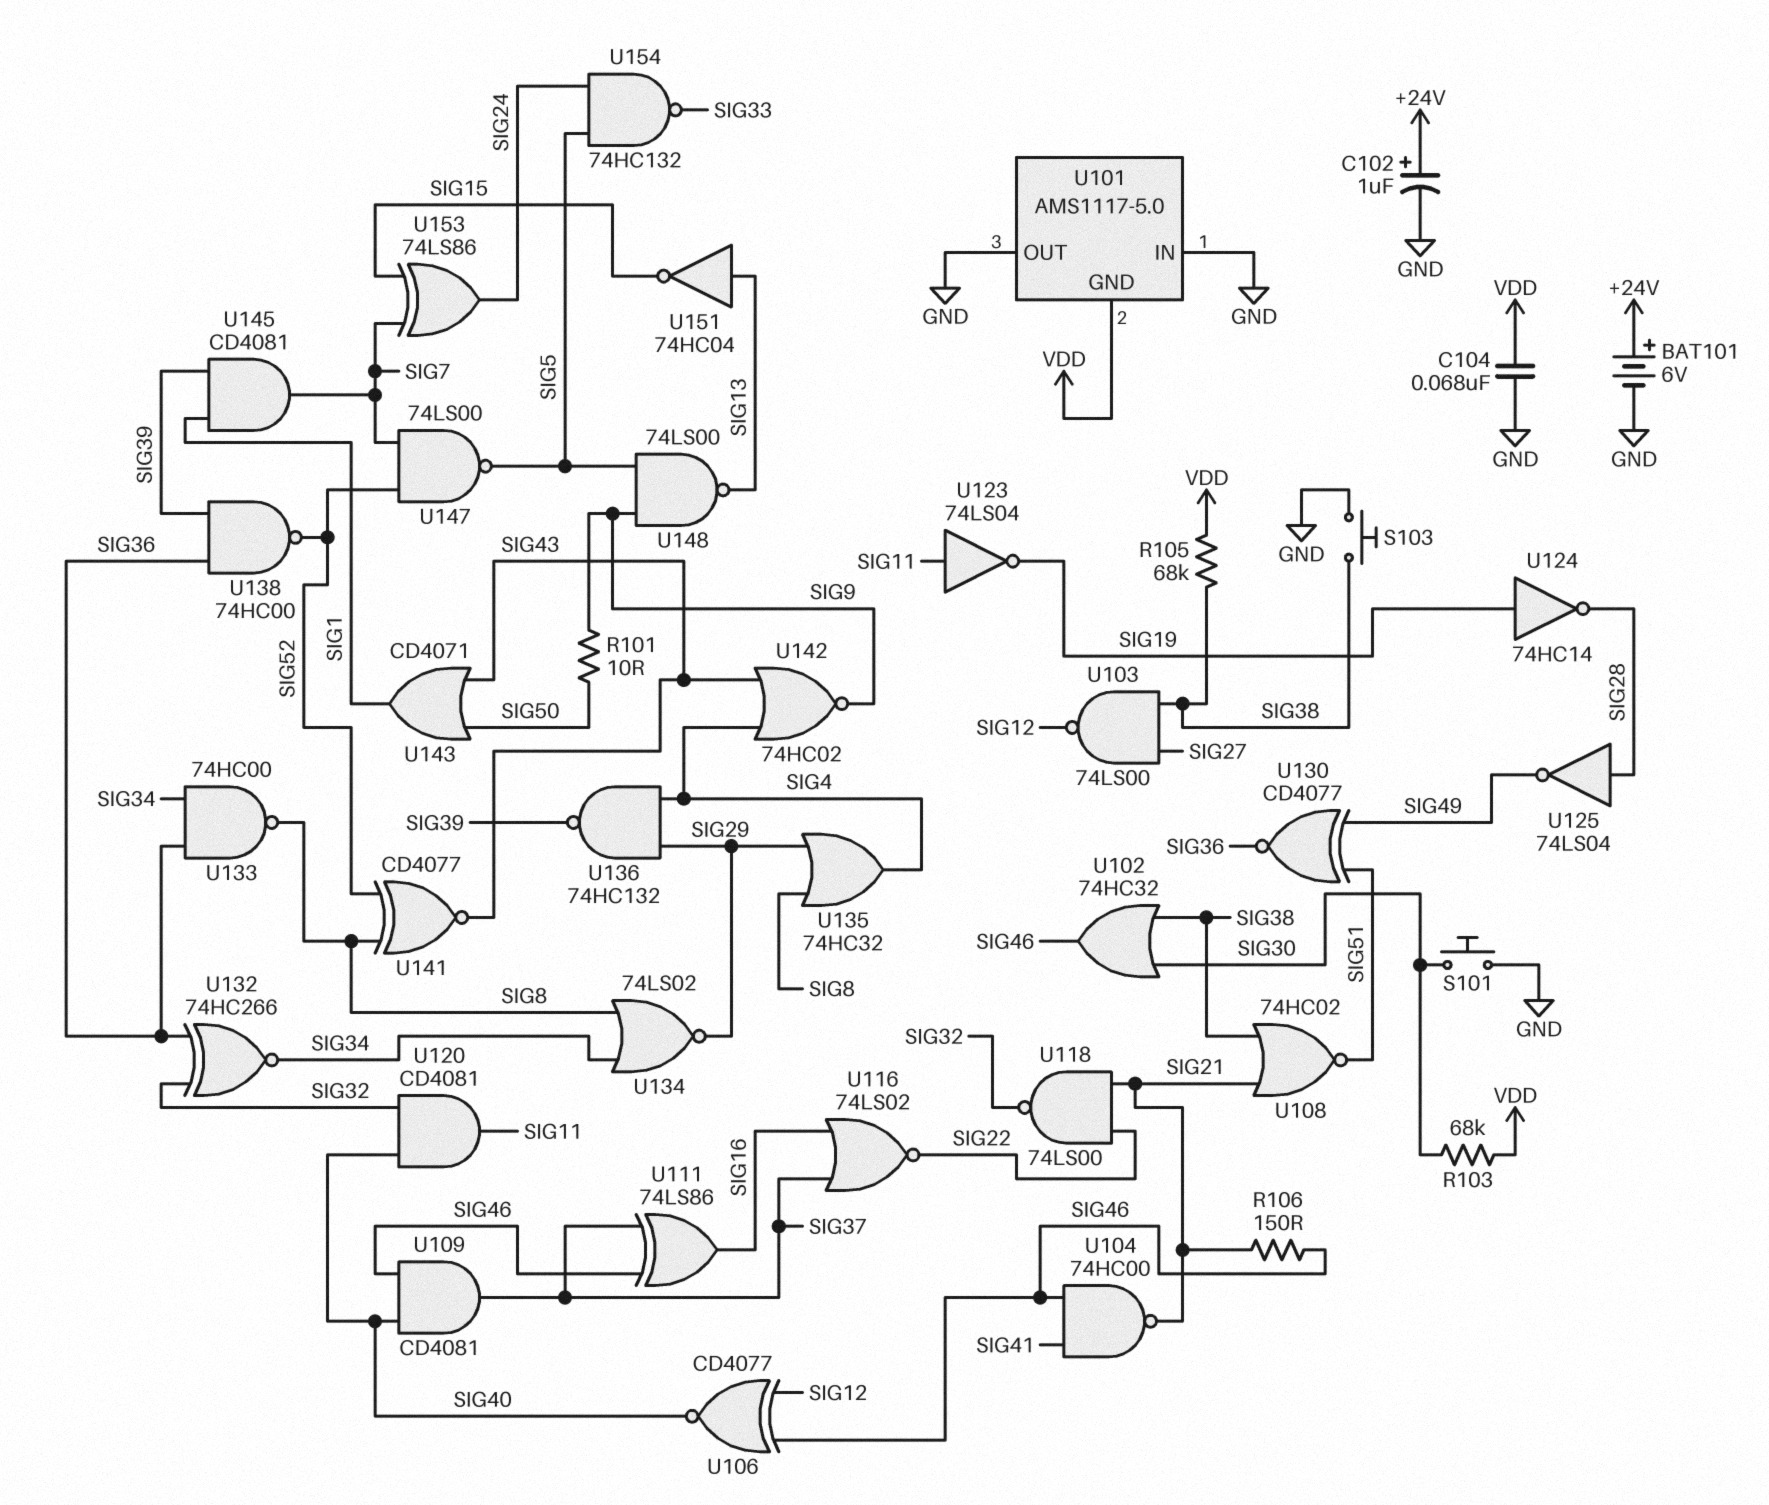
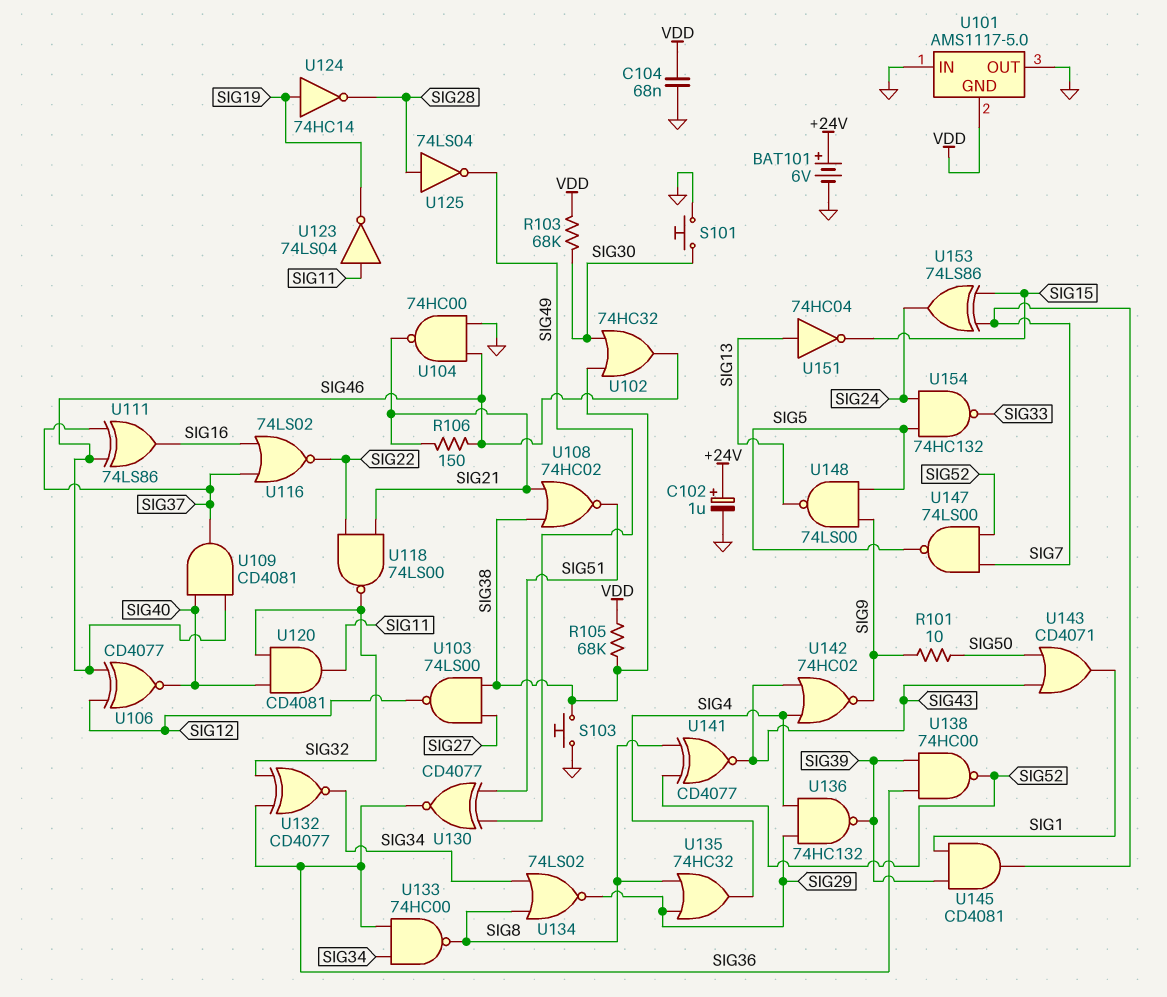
U104: NAND 74HC00 (in SIG41, in SIG46, out SIG21) -> NAND 74HC00 (in GND, in SIG46, out SIG21)
U132: XNOR 74HC266 (in SIG32, in SIG36, out SIG34) -> XNOR CD4077 (in SIG32, in SIG36, out SIG34)

